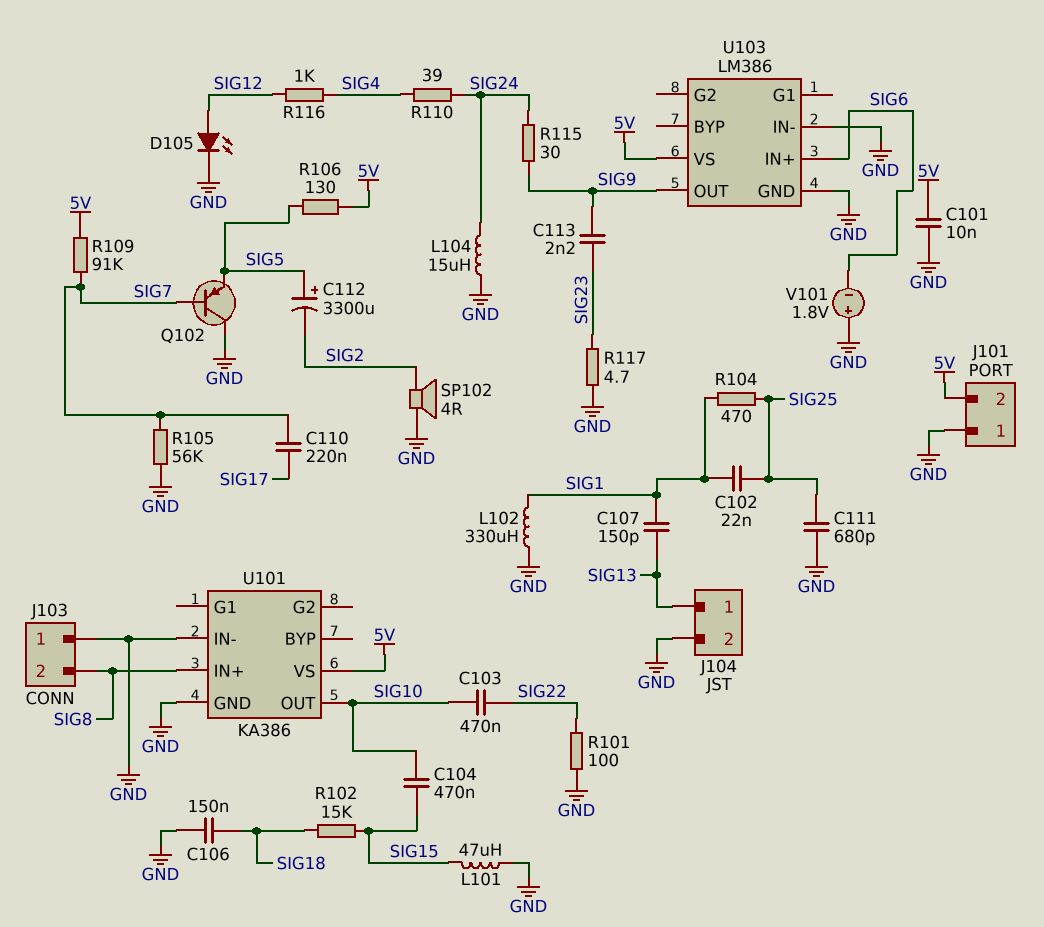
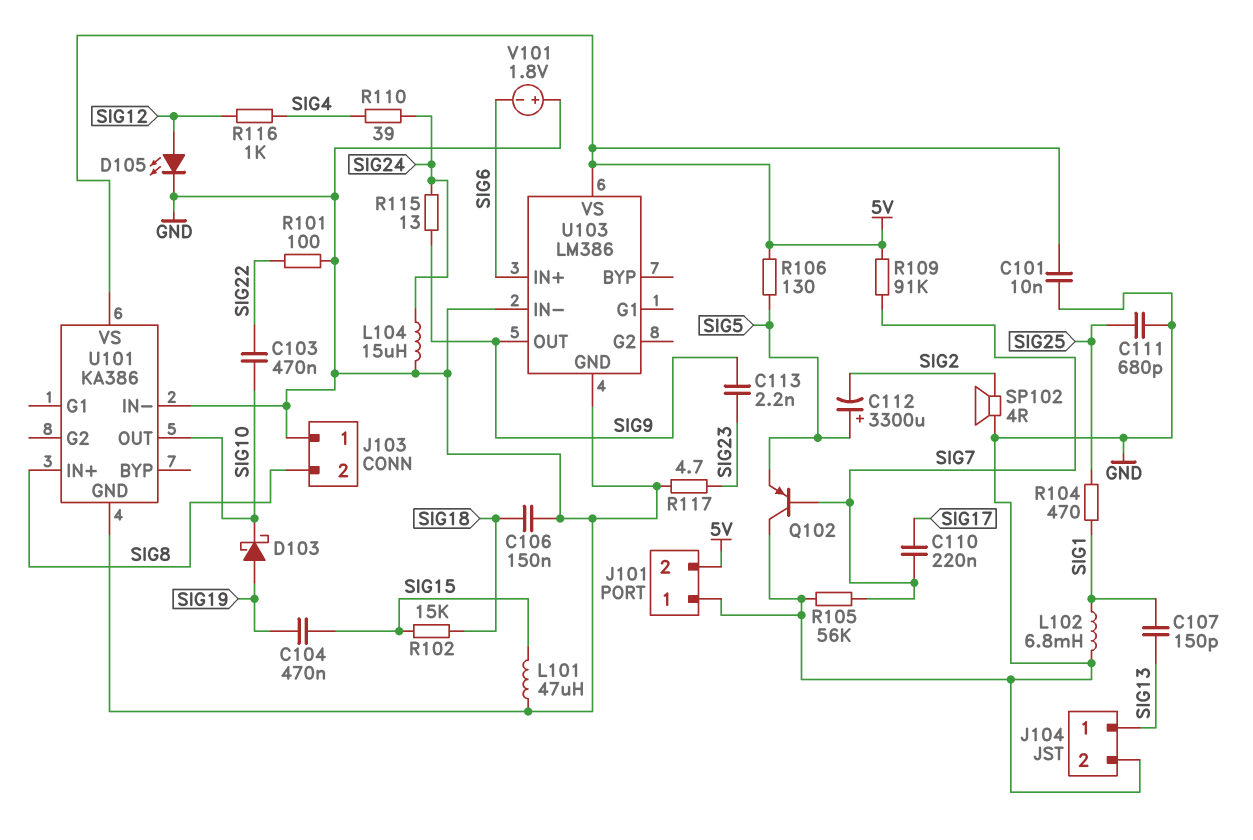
C102: 22nF (SIG1, SIG25) -> none
C104: 470nF (SIG10, SIG15) -> 470nF (SIG15, SIG19)
D103: none -> schottky (A SIG19, K SIG10)
L102: 330uH (GND, SIG1) -> 6.8mH (GND, SIG1)
R115: 30 (SIG9, SIG24) -> 13 (SIG9, SIG24)

